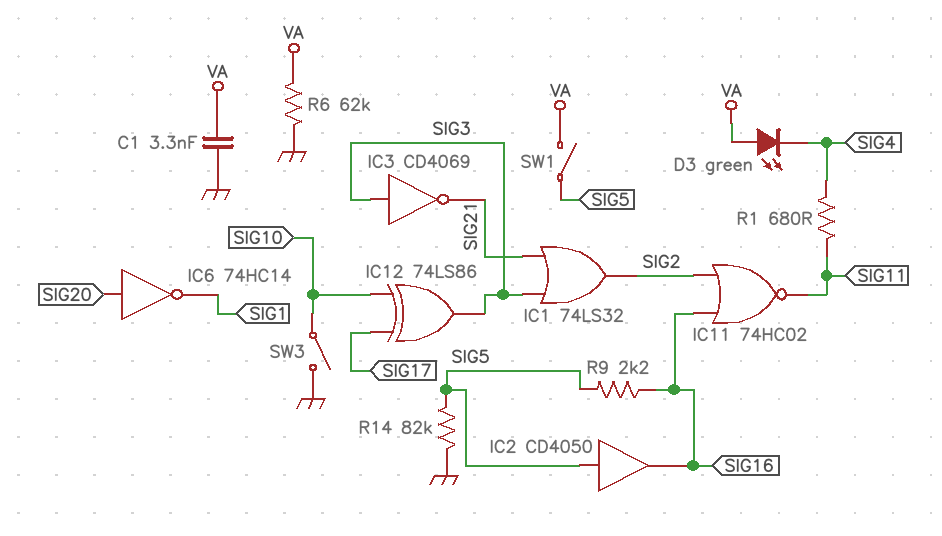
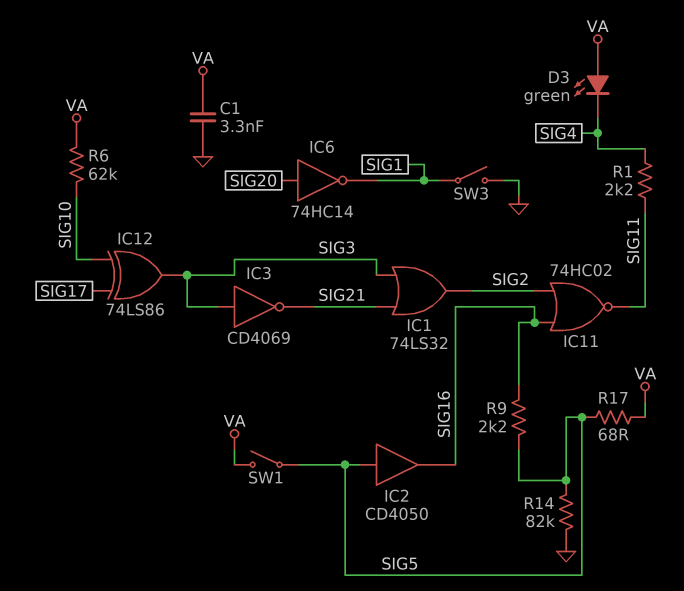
R1: 680 (SIG4, SIG11) -> 2.2k (SIG4, SIG11)
R6: 62k (GND, VA) -> 62k (SIG10, VA)
R17: none -> 68 (SIG5, VA)
SW3: switch (GND, SIG10) -> switch (GND, SIG1)

